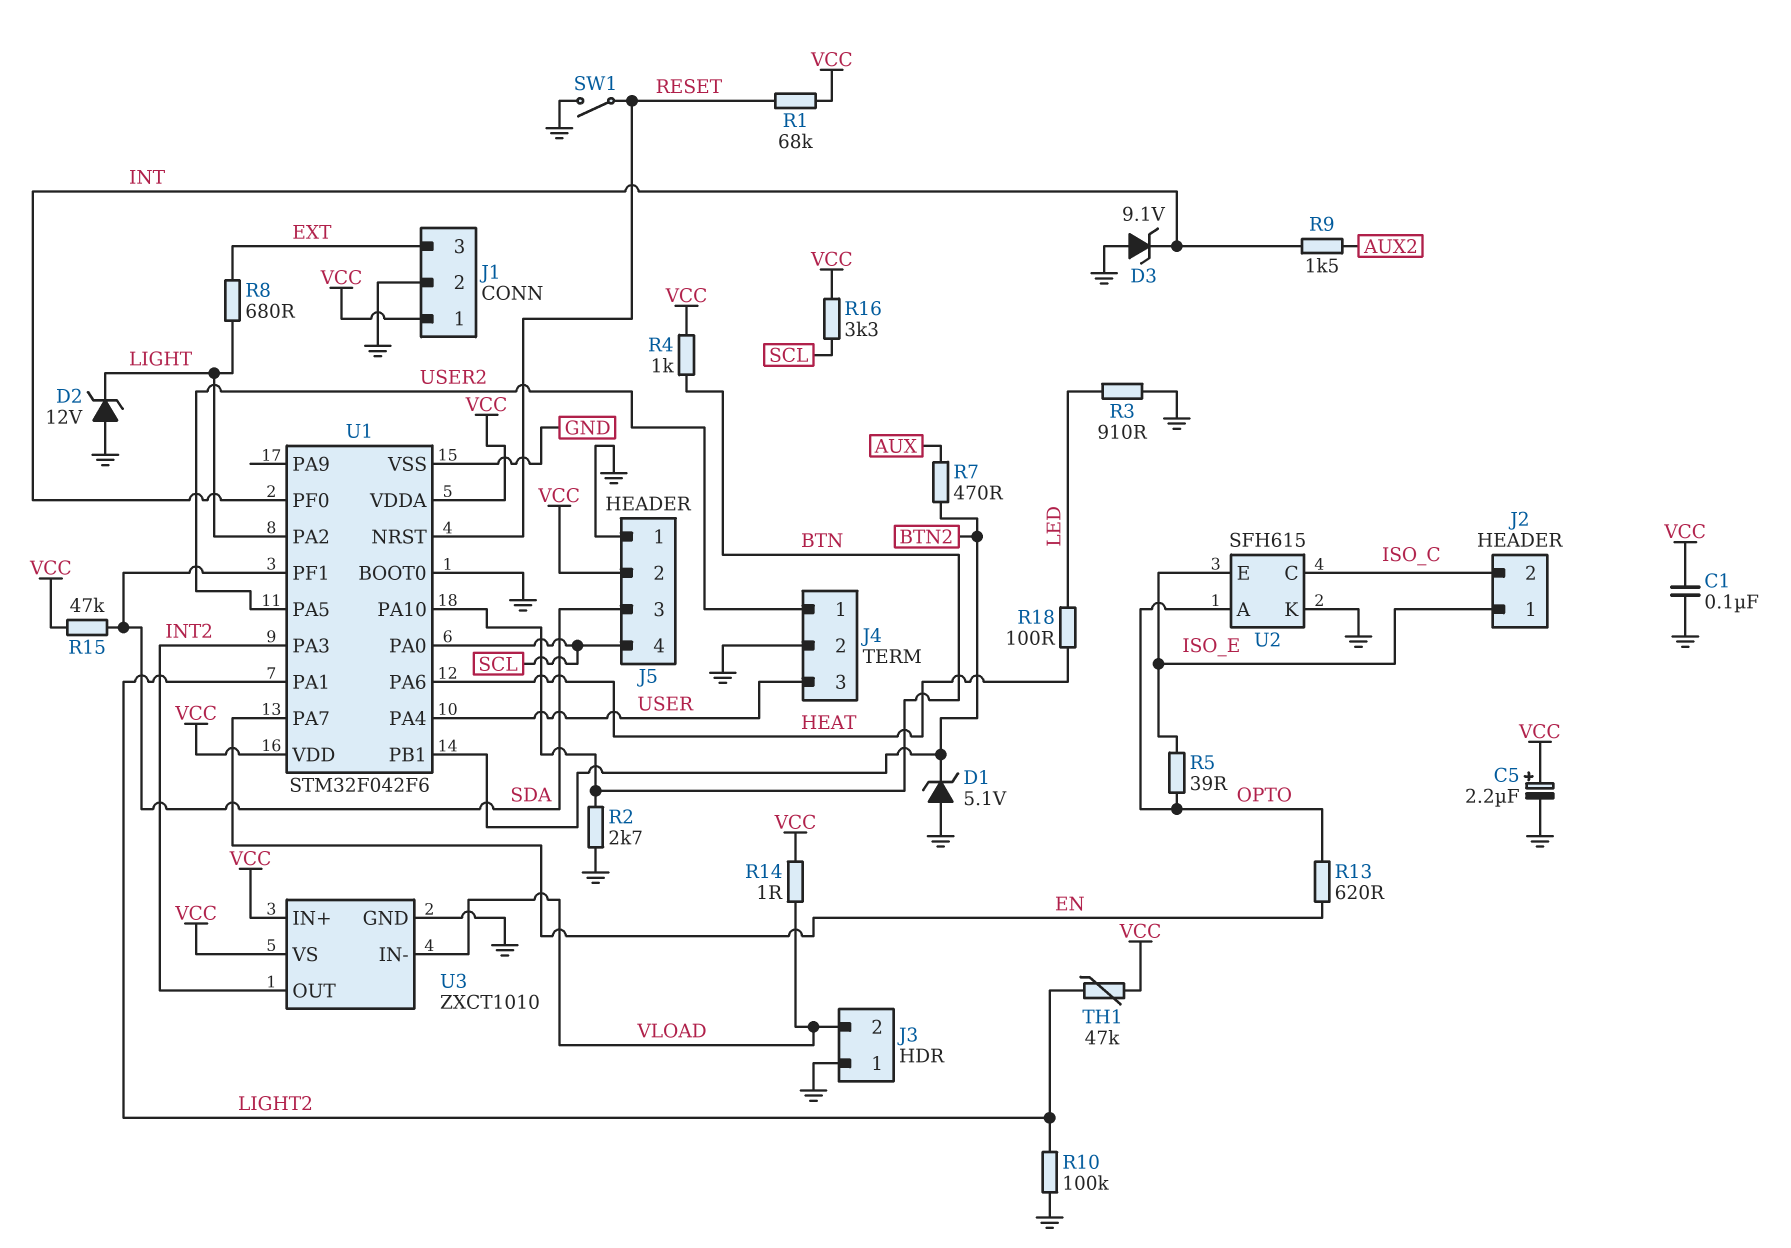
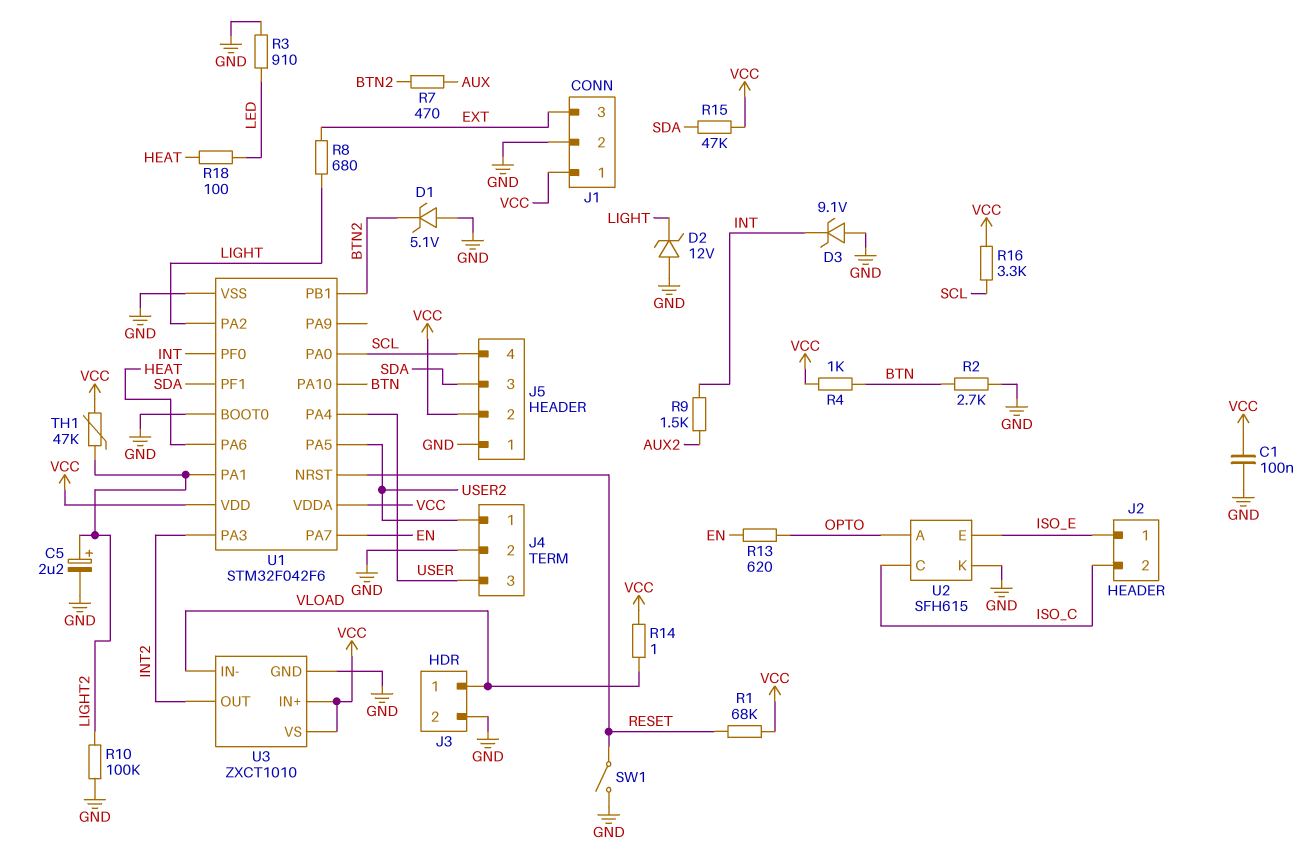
C5: 2.2uF (plus VCC, minus GND) -> 2.2uF (plus LIGHT2, minus GND)
J3 pin 1: GND -> VLOAD
J3 pin 2: VLOAD -> GND
R5: 39 (ISO_E, OPTO) -> none

